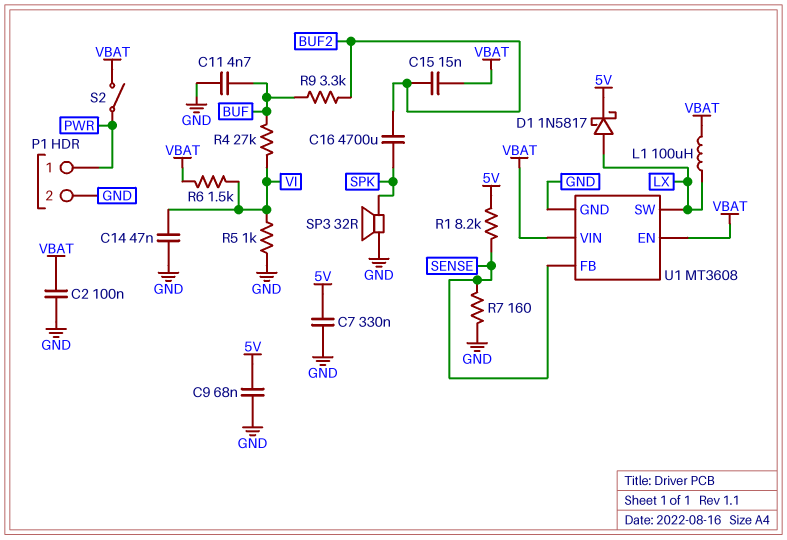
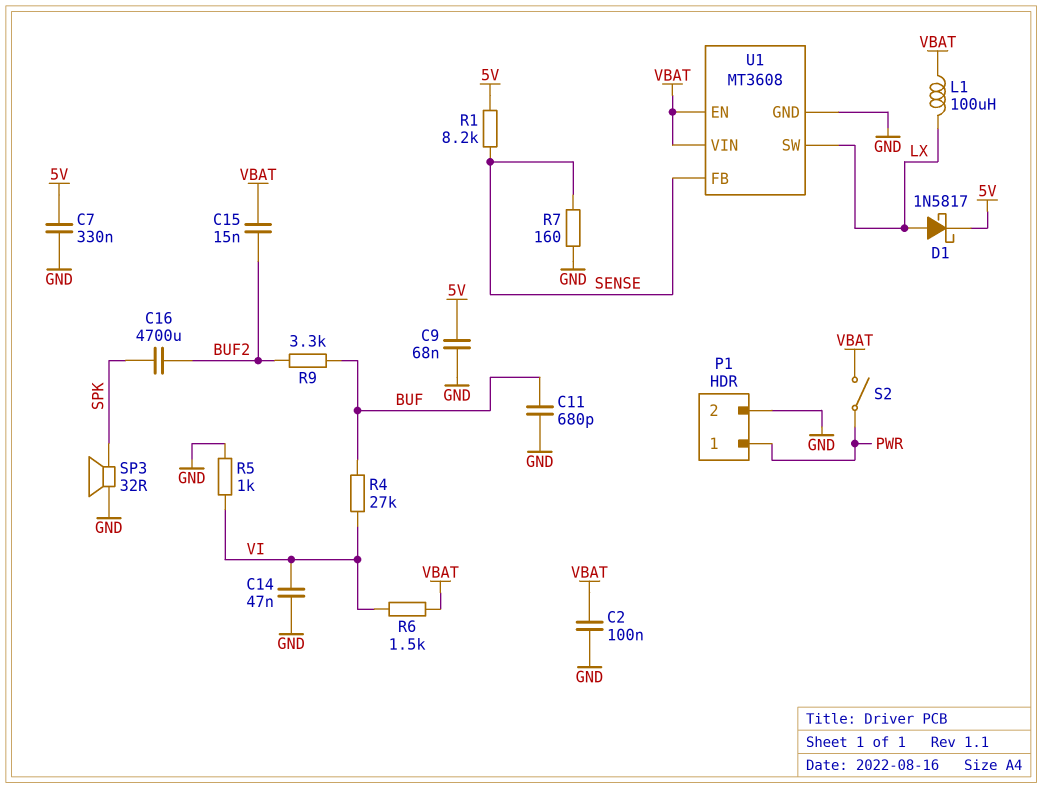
C11: 4.7nF (BUF, GND) -> 680pF (BUF, GND)

